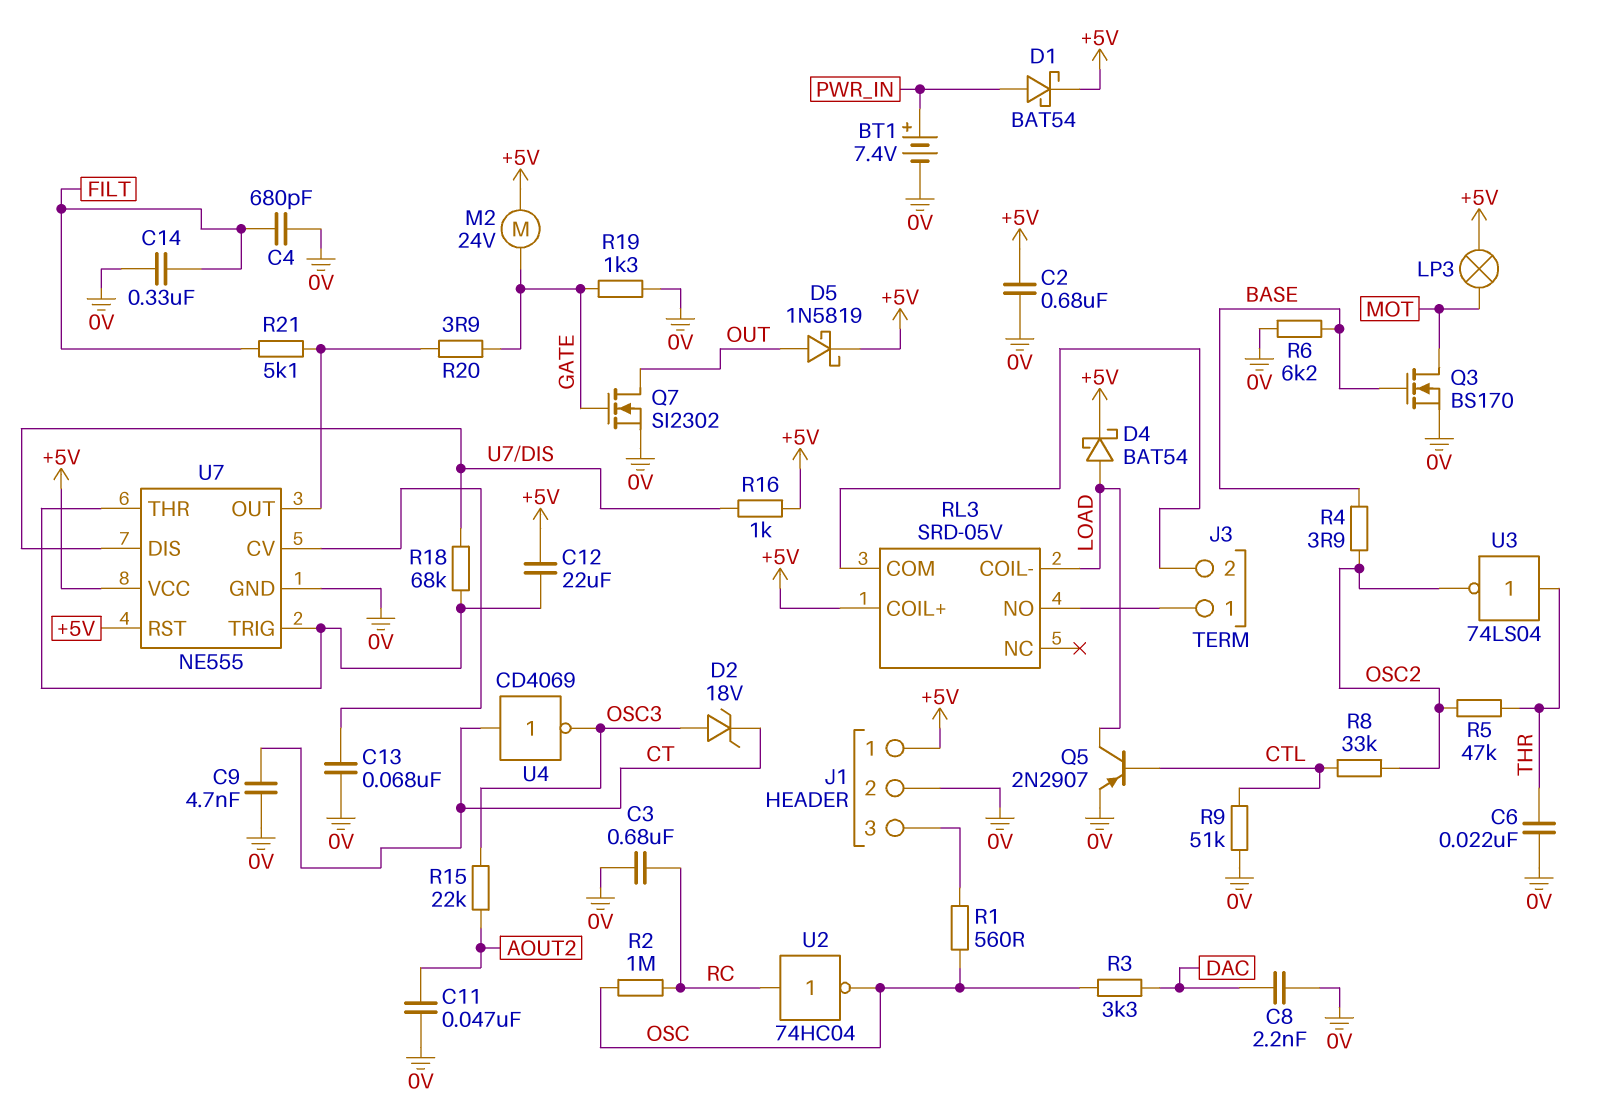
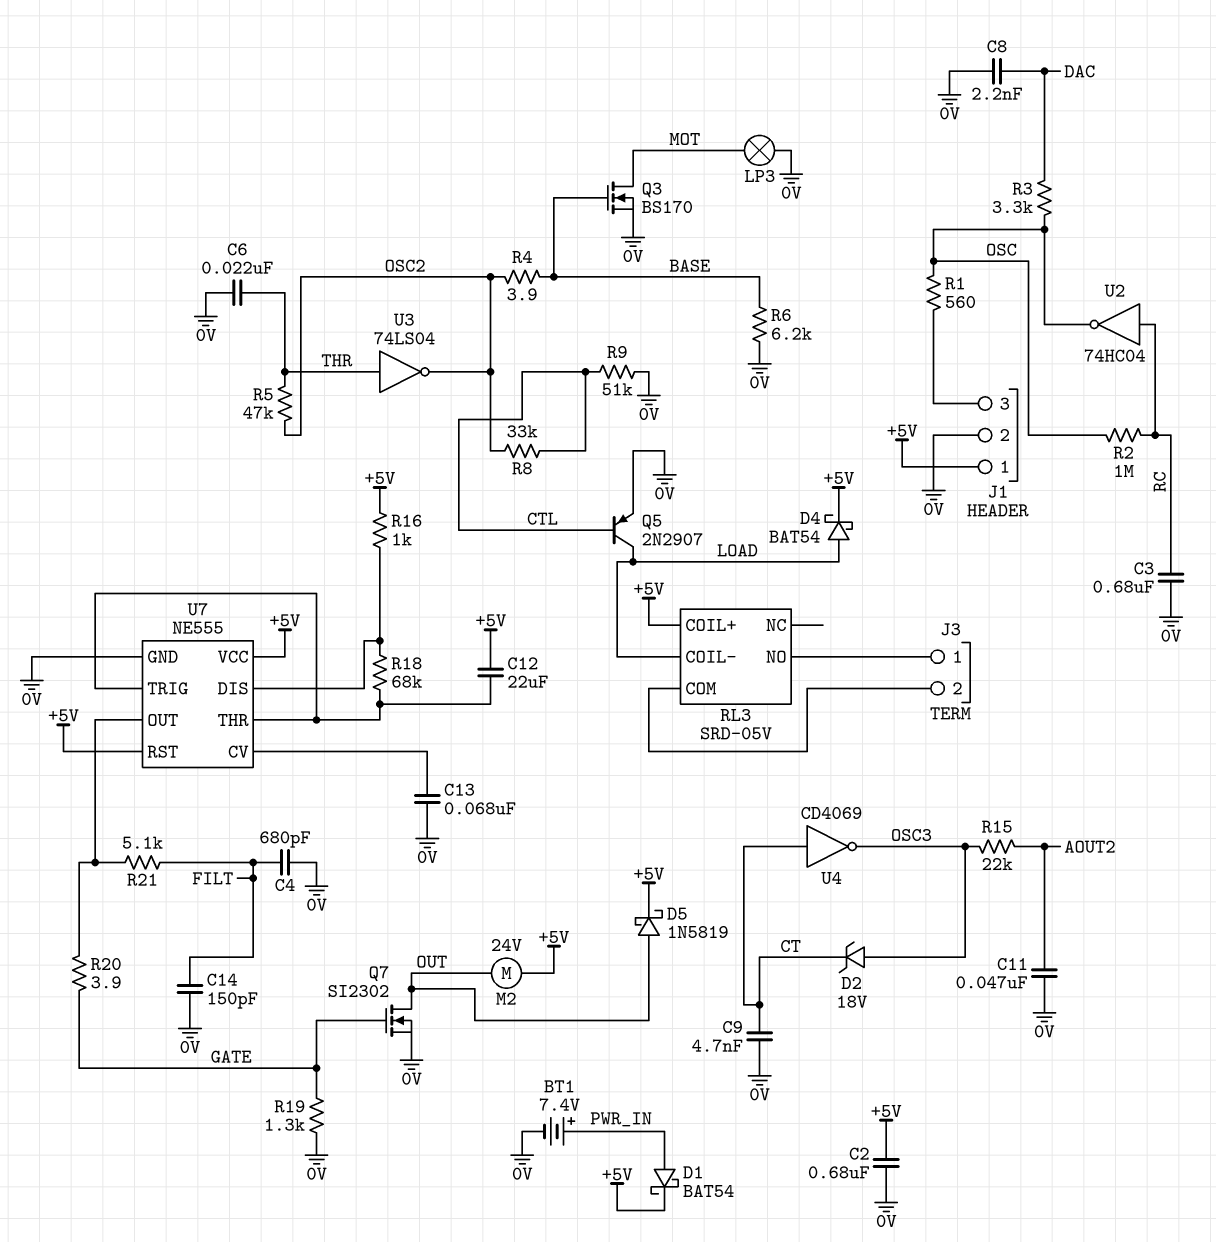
C14: 330nF (0V, FILT) -> 150pF (0V, FILT)
LP3: lamp (+5V, MOT) -> lamp (0V, MOT)
M2: motor 24V (+5V, GATE) -> motor 24V (+5V, OUT)

